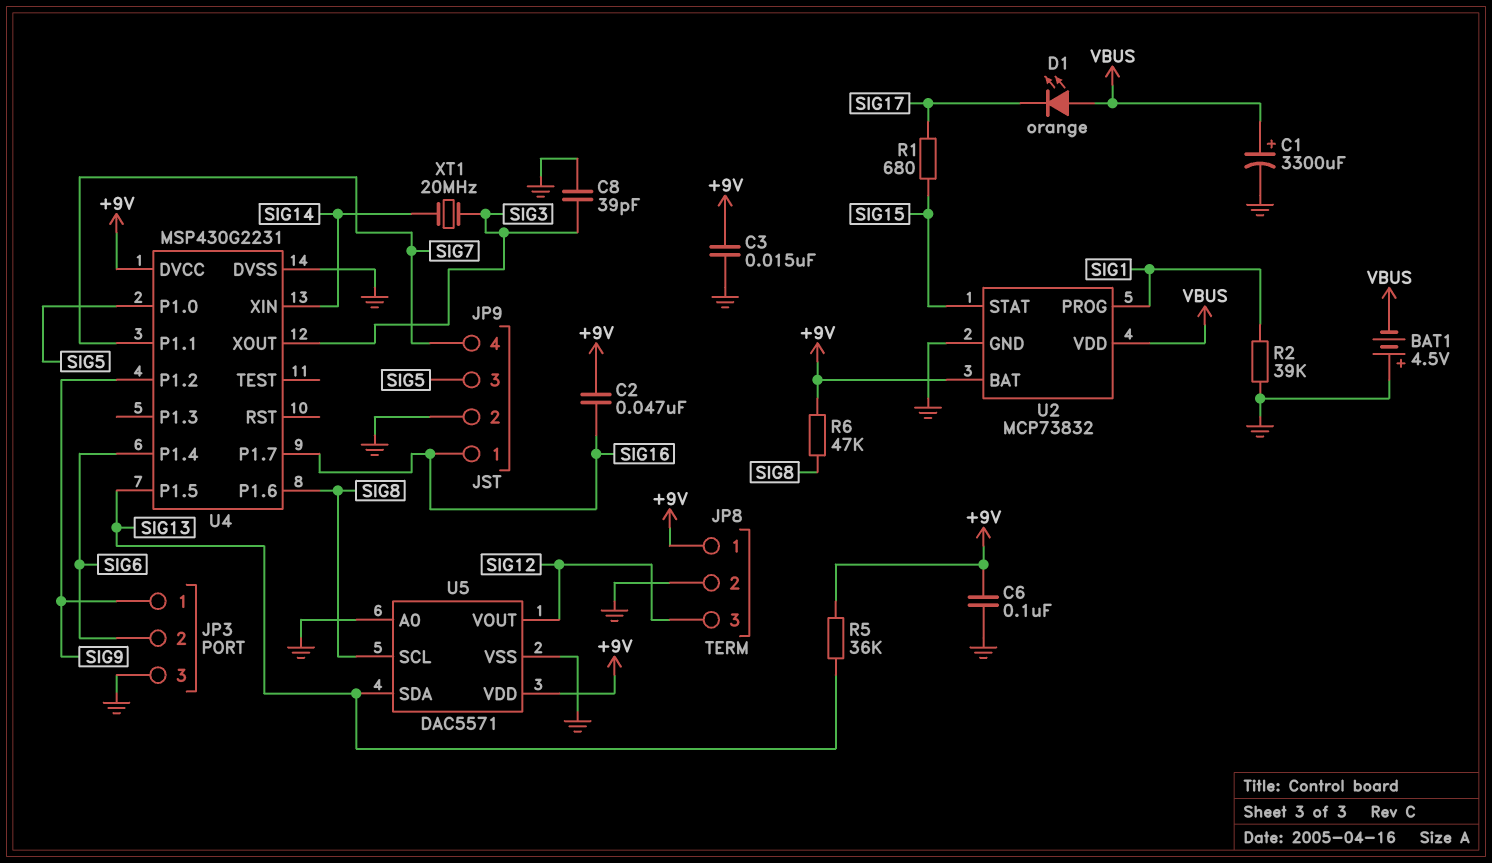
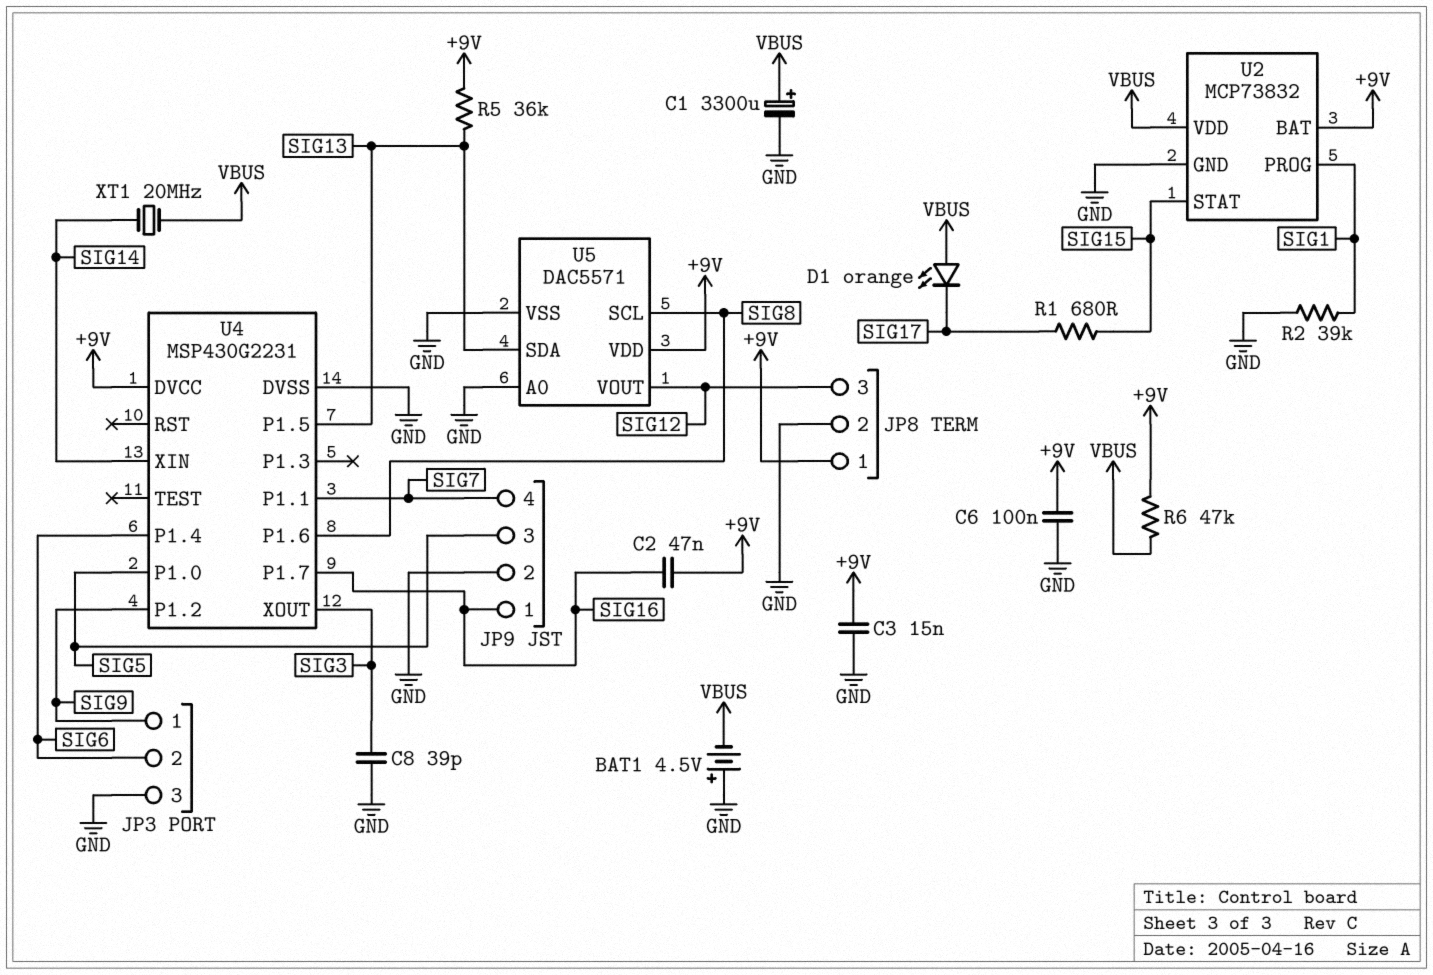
R6: 47k (+9V, SIG8) -> 47k (+9V, VBUS)
XT1: 20MHz (SIG3, SIG14) -> 20MHz (SIG14, VBUS)

